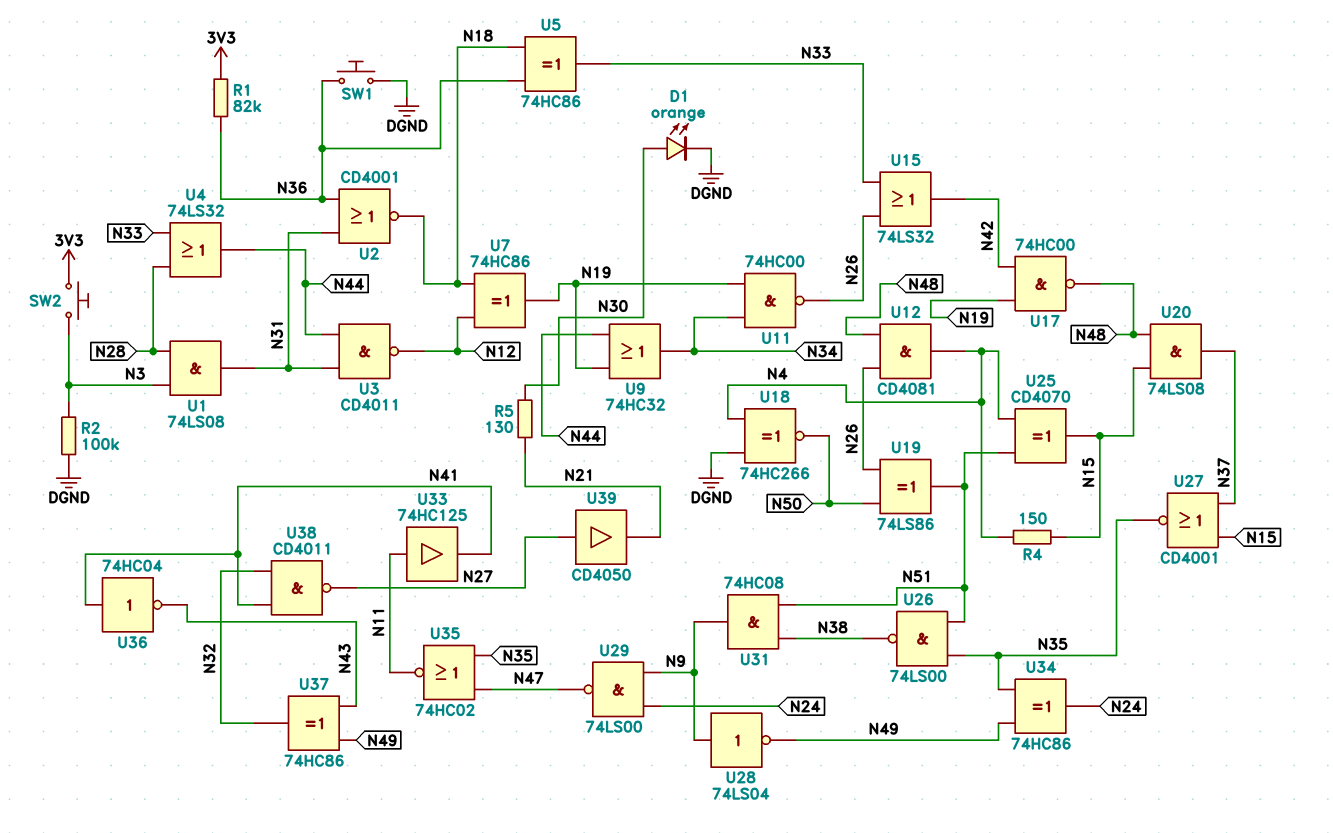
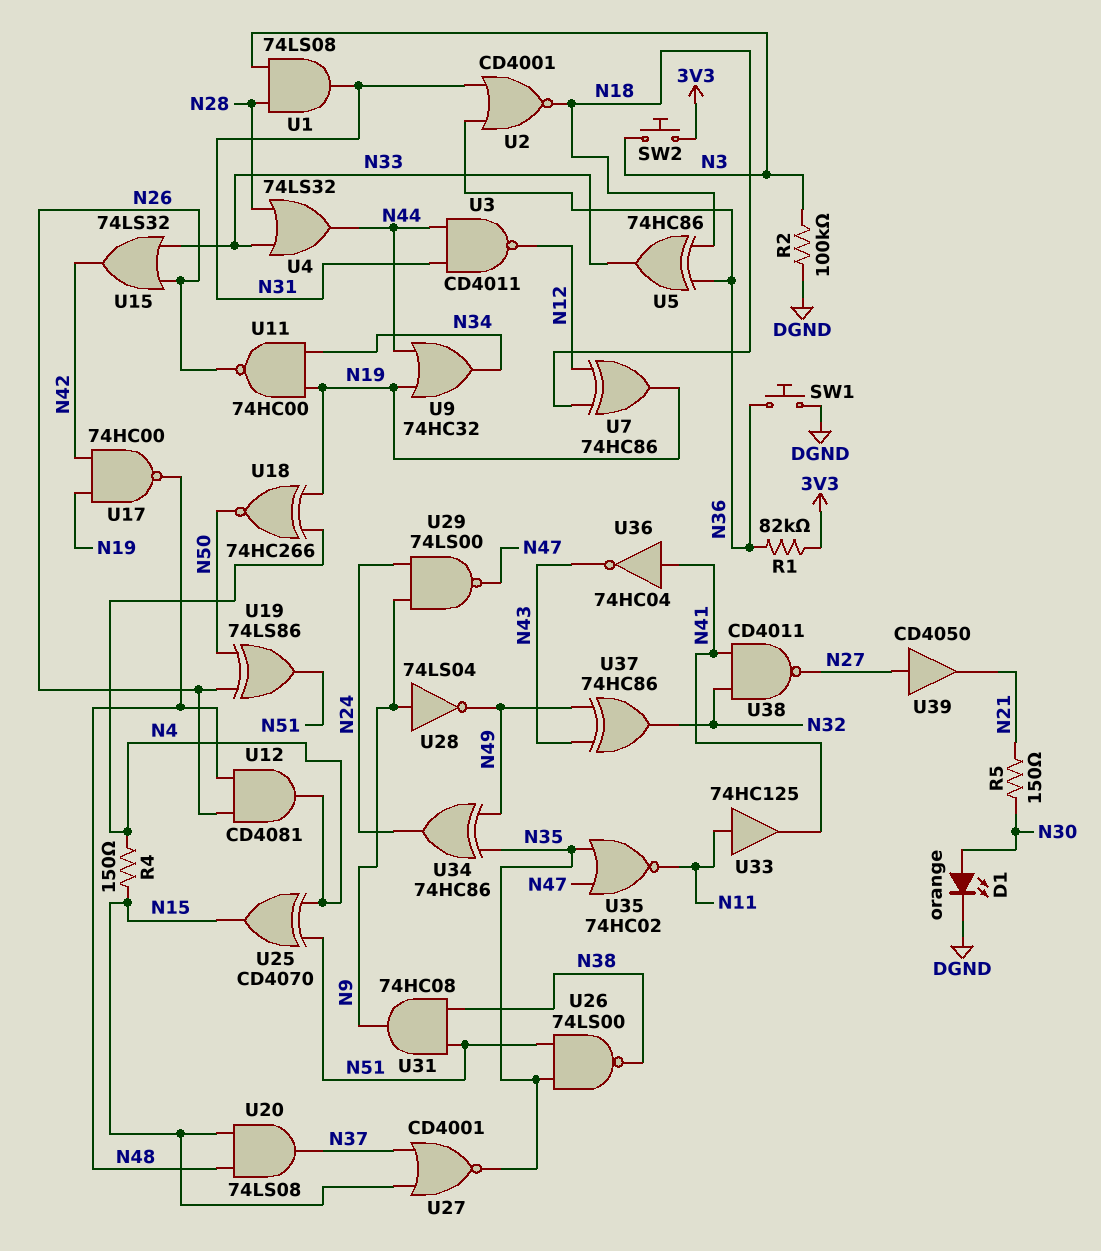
R5: 130 (N21, N30) -> 150 (N21, N30)
U18: XNOR 74HC266 (in DGND, in N4, out N50) -> XNOR 74HC266 (in N4, in N19, out N50)

